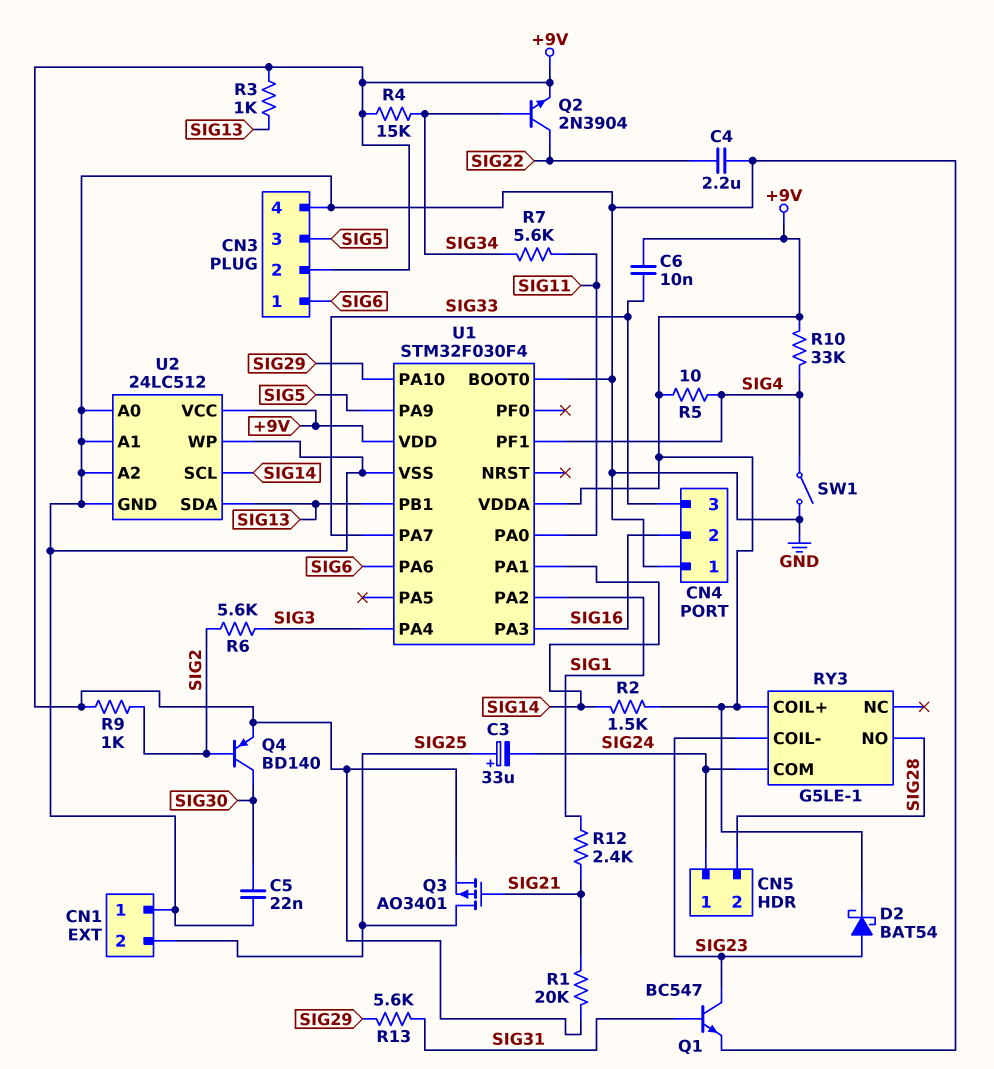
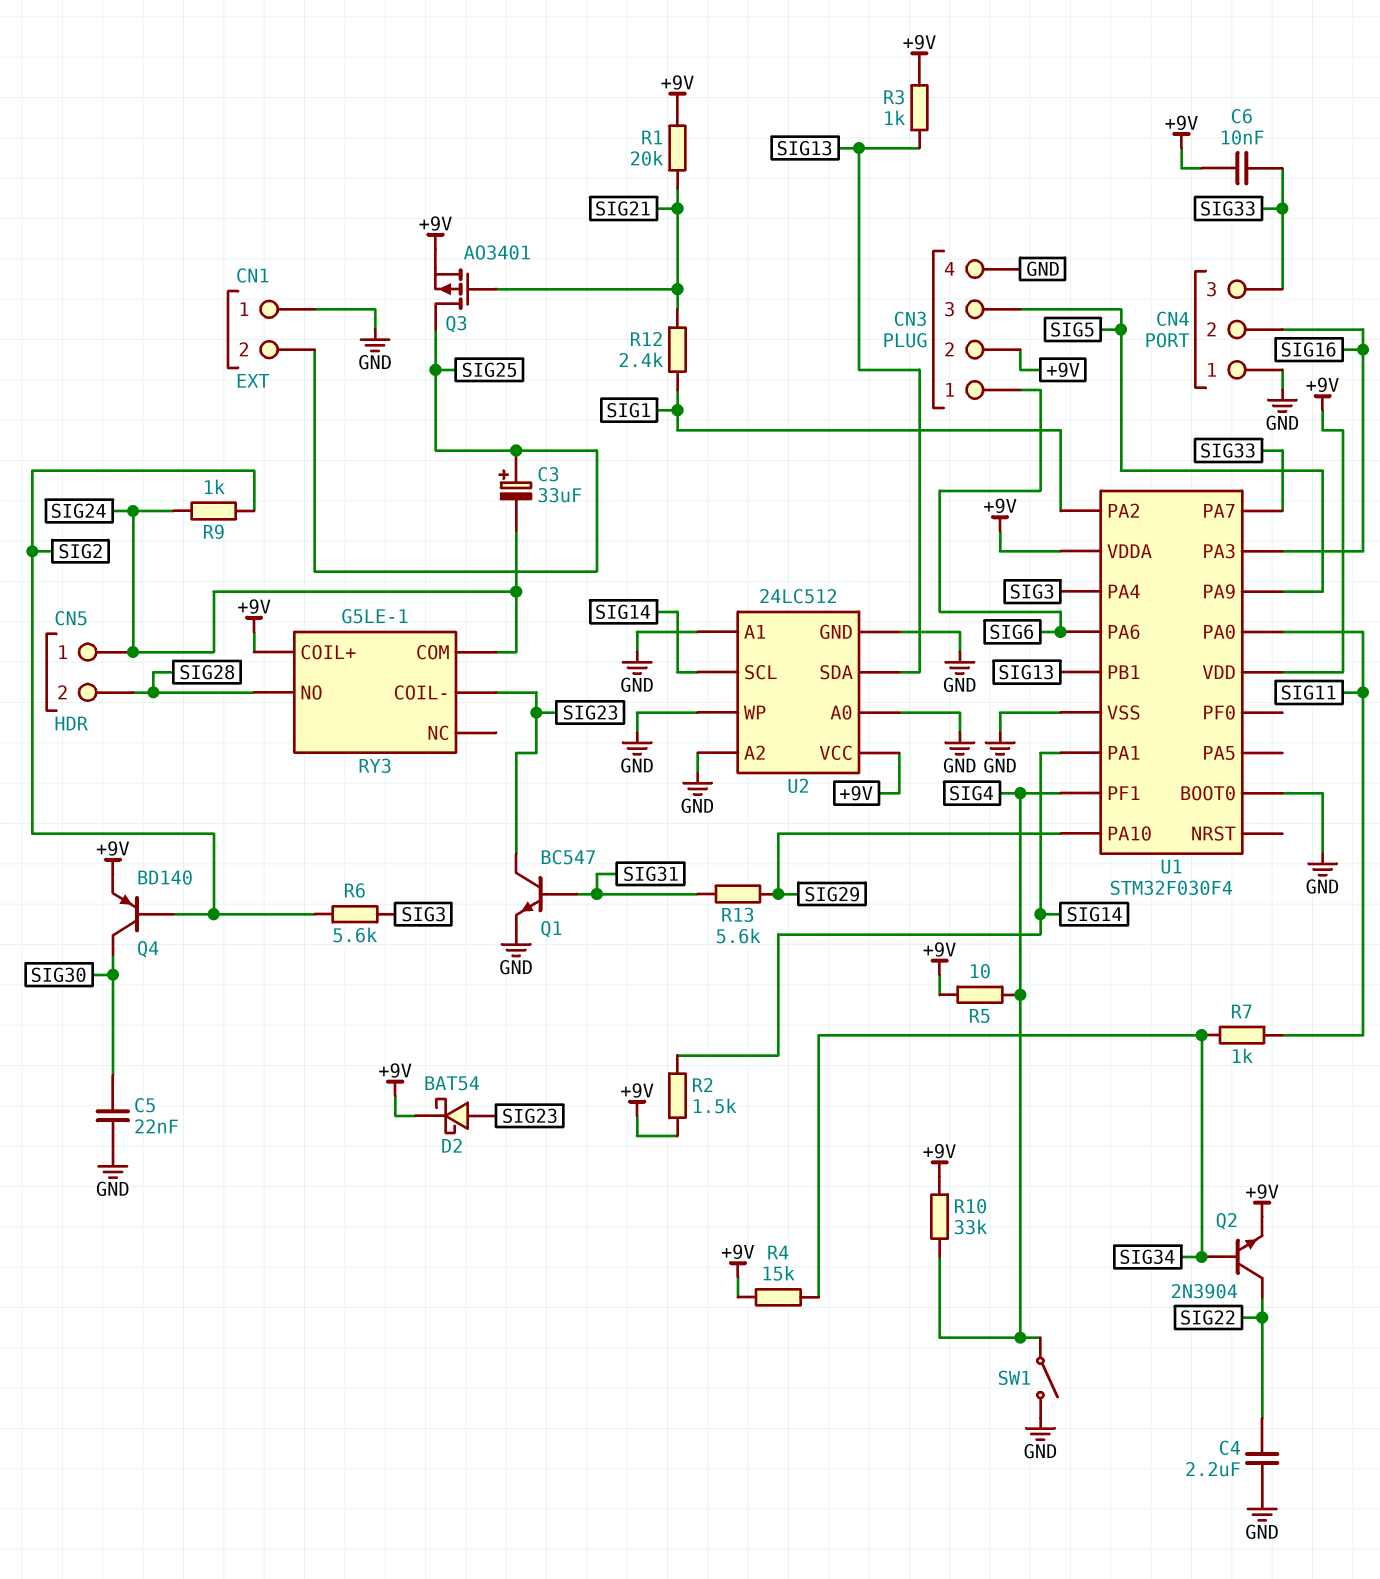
R7: 5.6k (SIG11, SIG34) -> 1k (SIG11, SIG34)
R9: 1k (+9V, SIG2) -> 1k (SIG2, SIG24)

